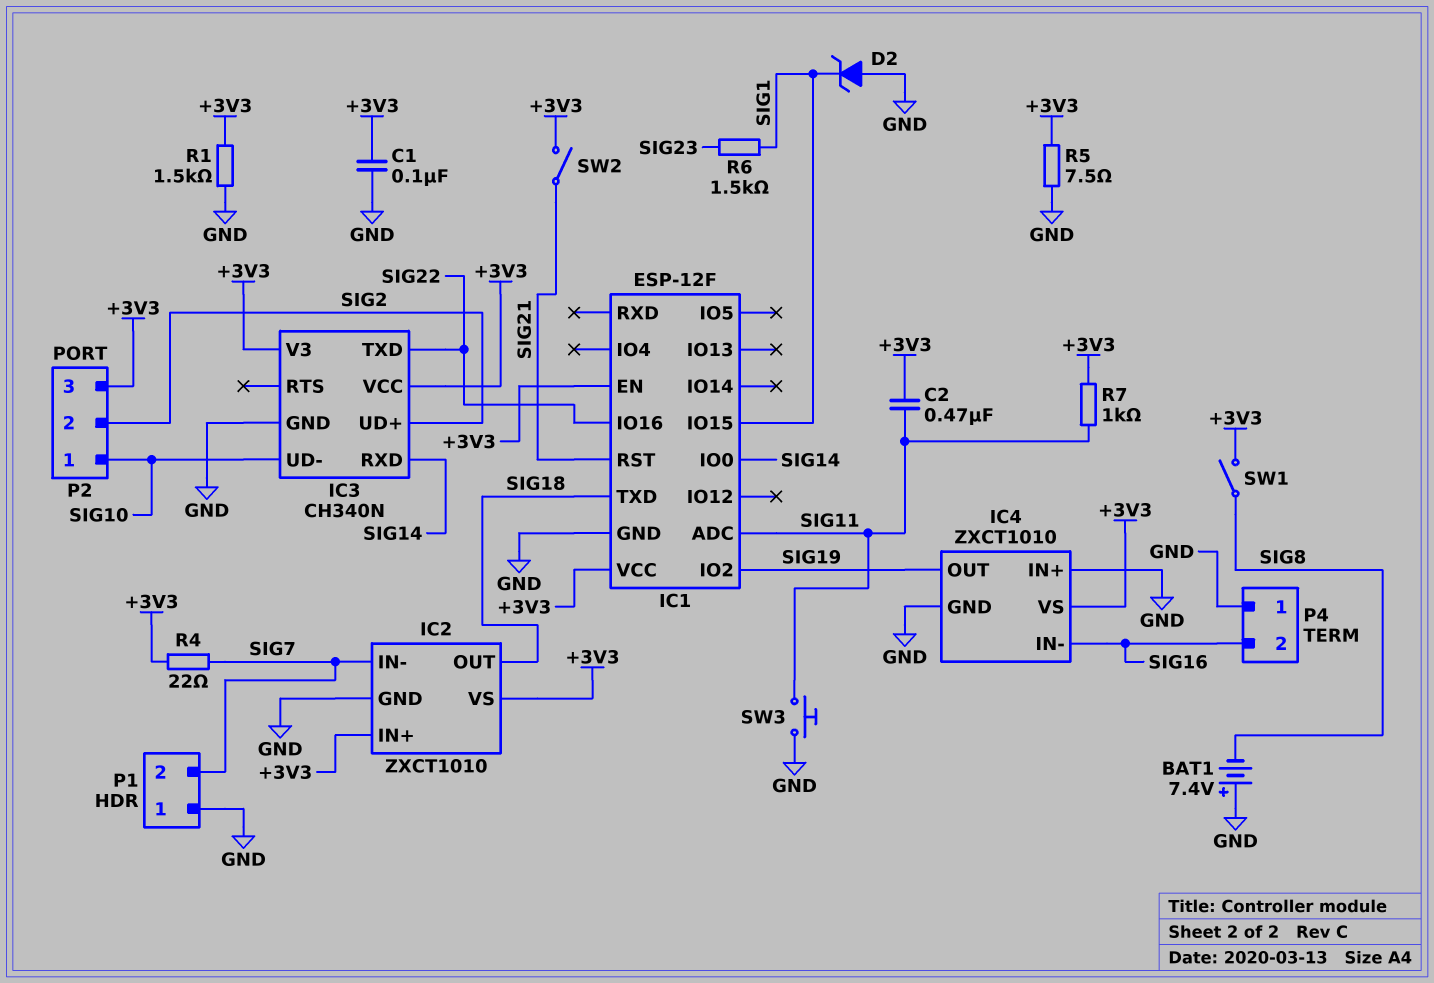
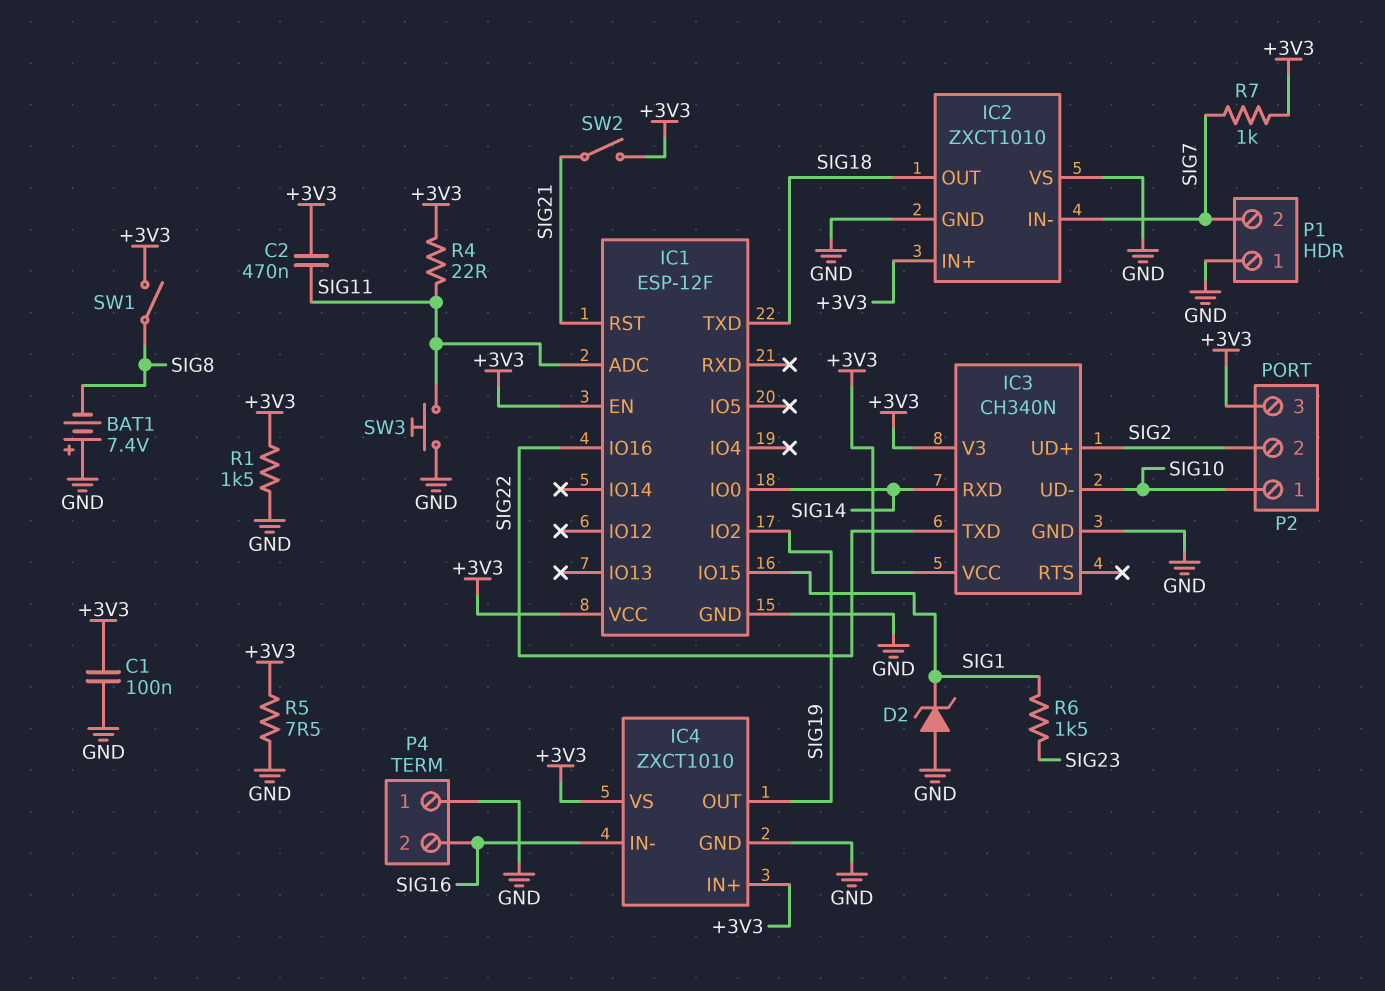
IC2 pin VS: +3V3 -> GND
IC4 pin IN+: GND -> +3V3
R4: 22 (+3V3, SIG7) -> 22 (+3V3, SIG11)
R7: 1k (+3V3, SIG11) -> 1k (+3V3, SIG7)

